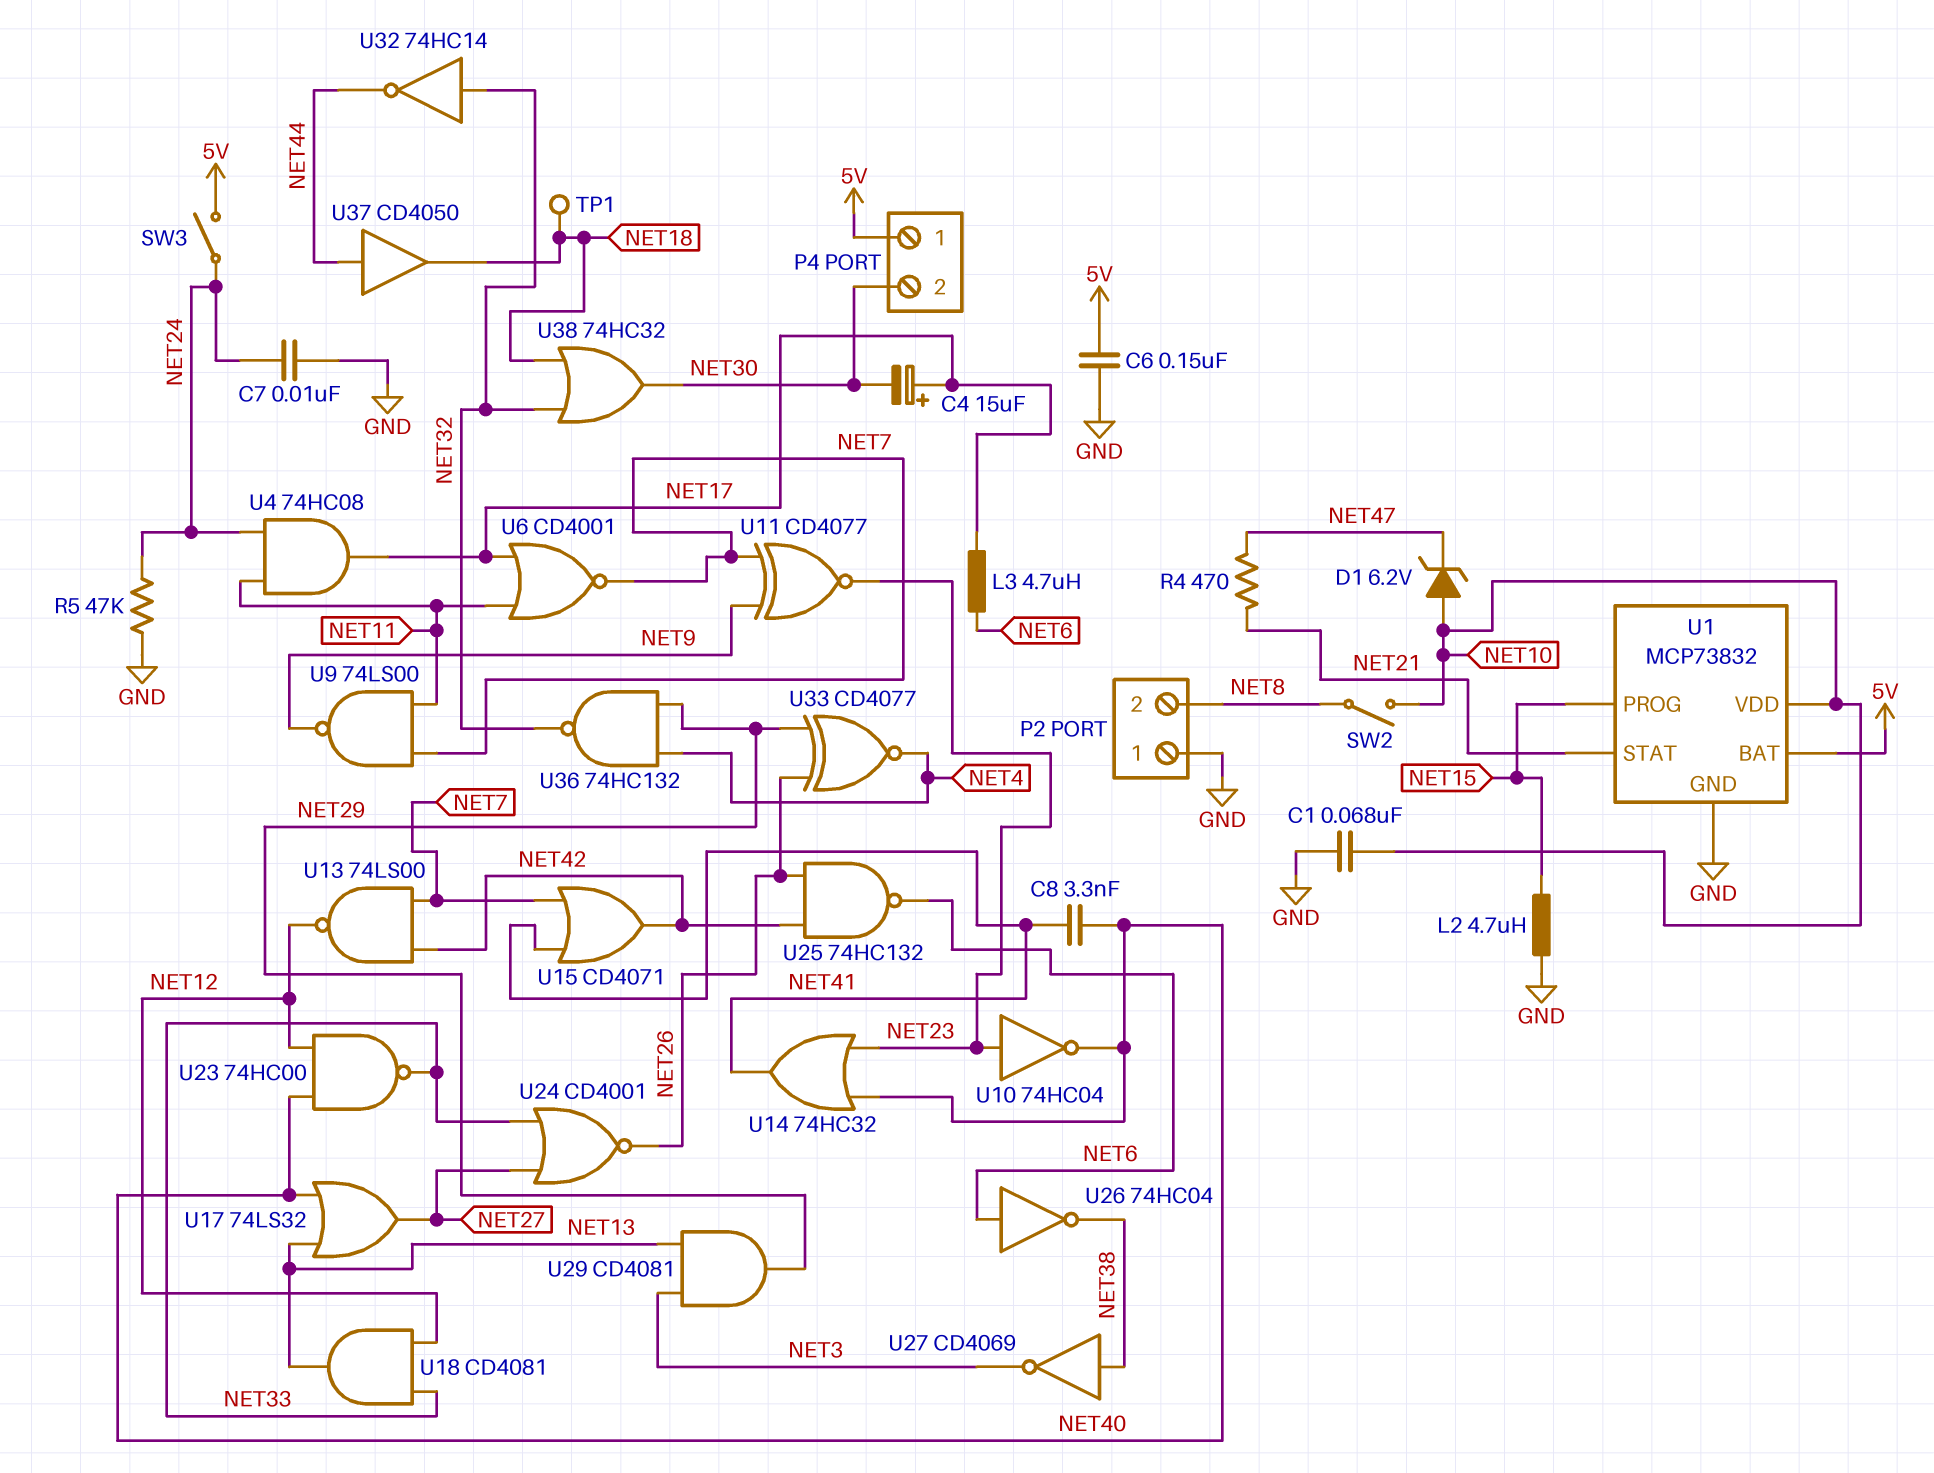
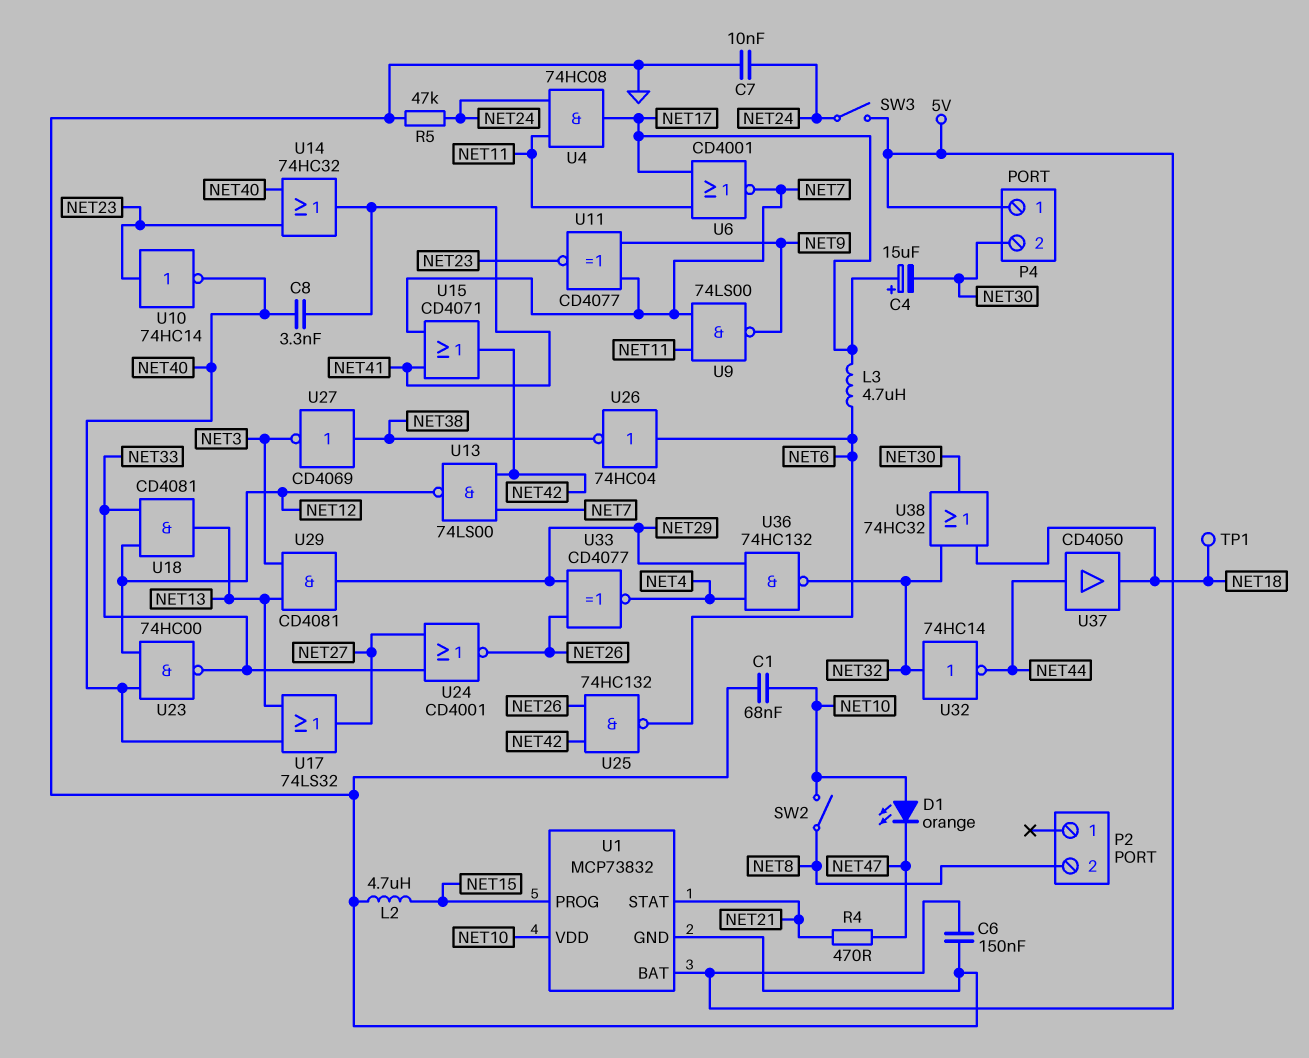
D1: zener 6.2V (A NET10, K NET47) -> LED orange (A NET10, K NET47)
P2 pin 1: GND -> none
U10: NOT 74HC04 (in NET23, out NET40) -> NOT 74HC14 (in NET23, out NET40)

